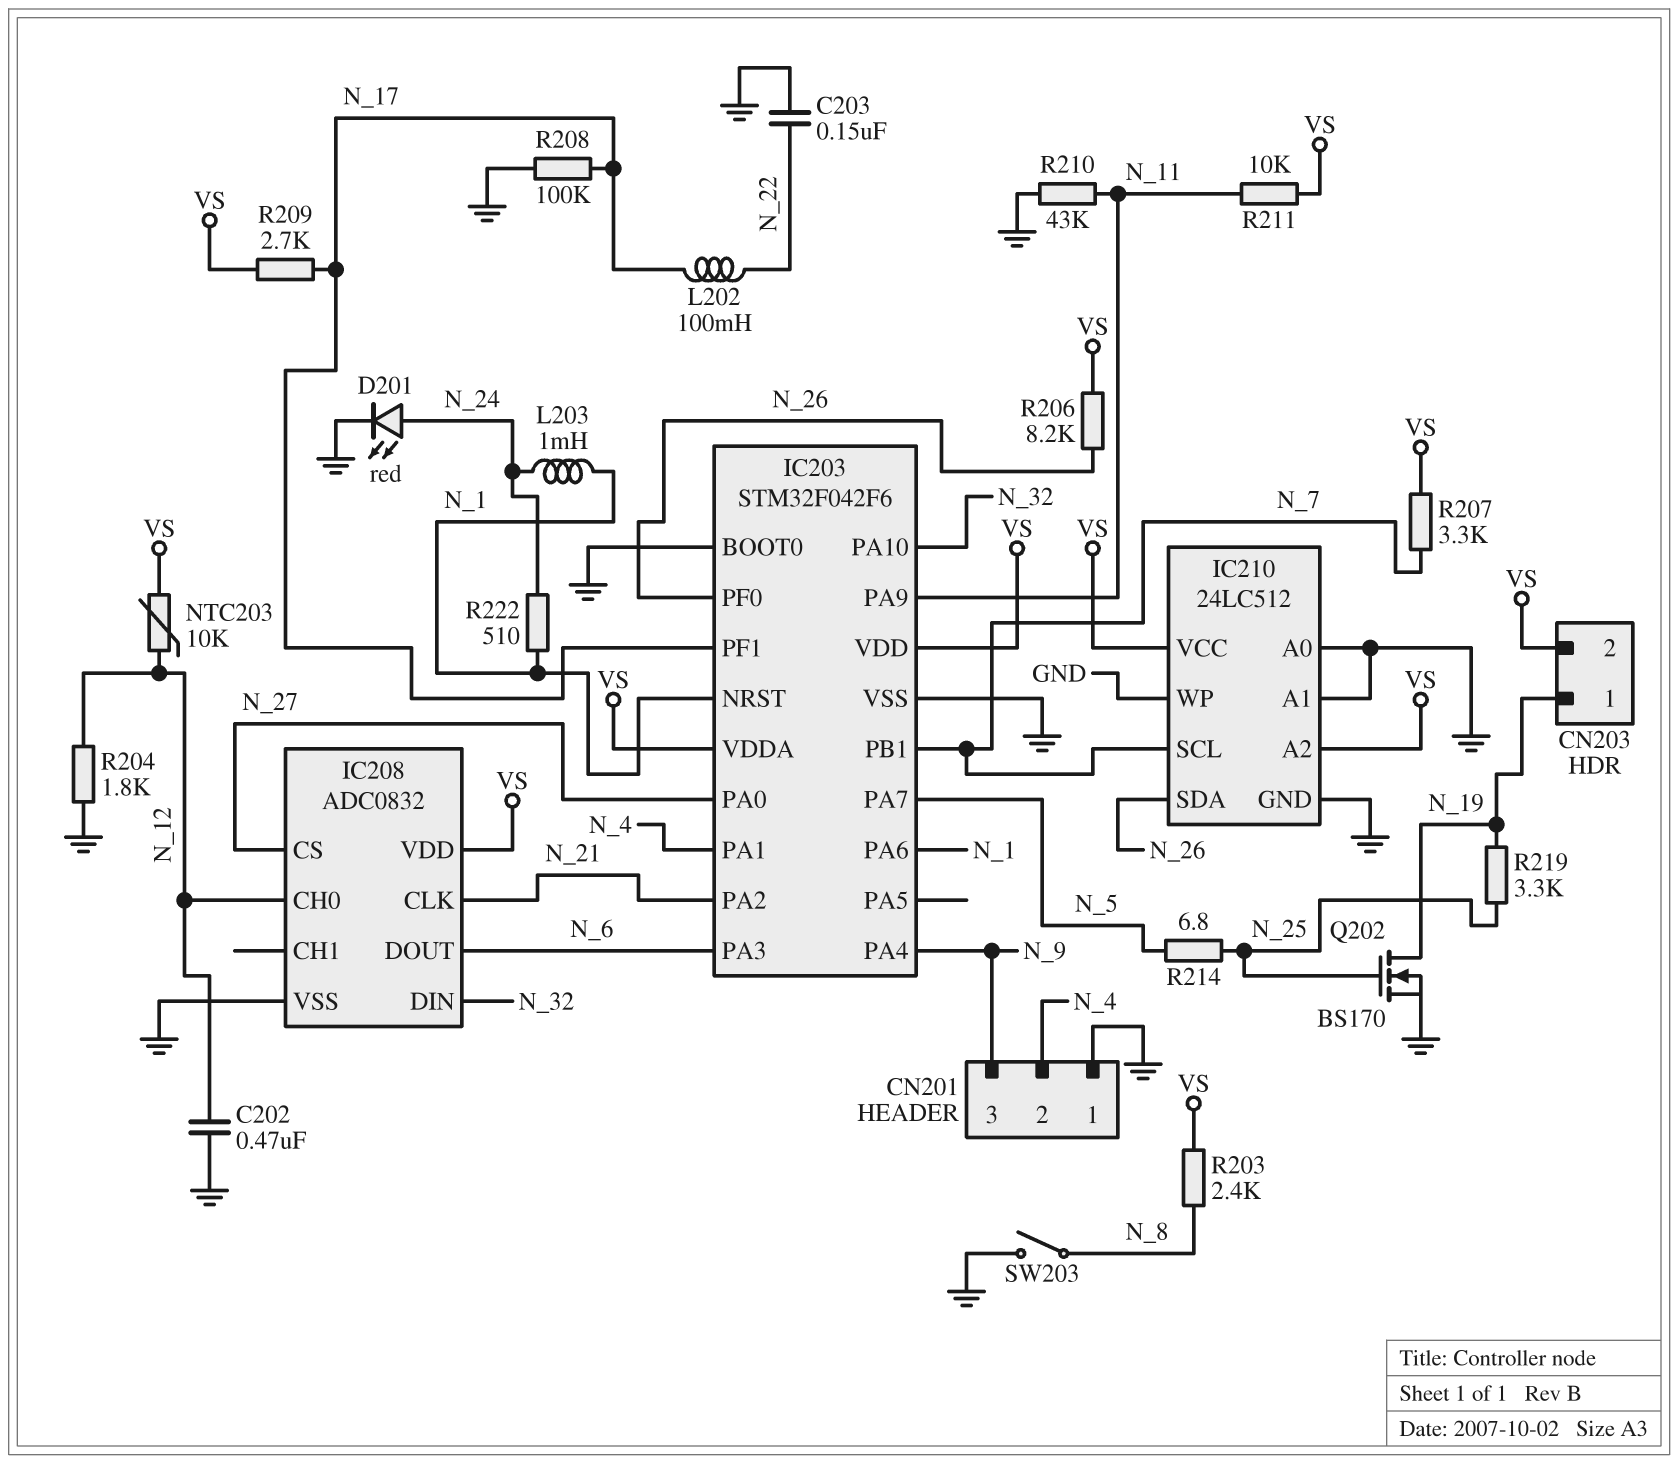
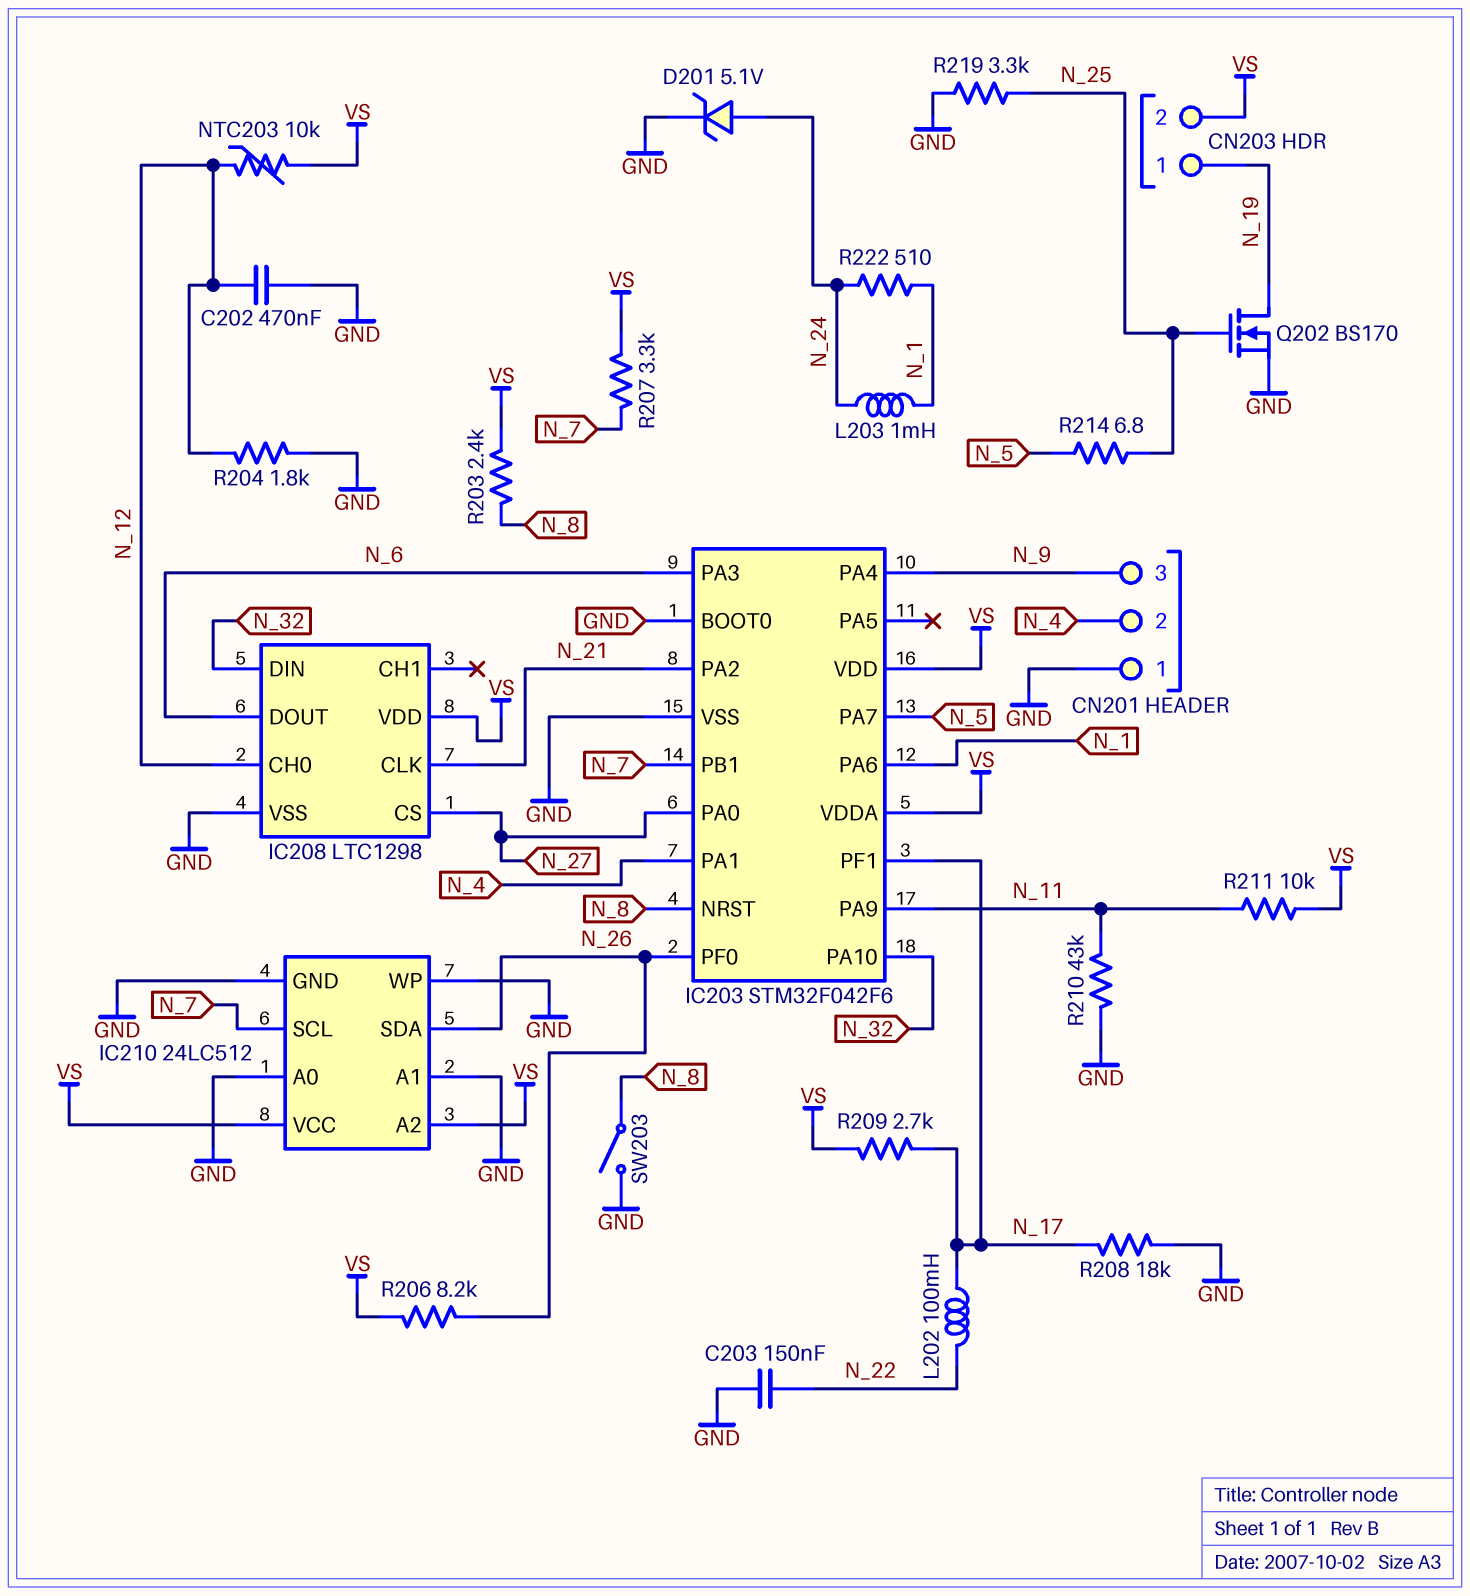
D201: LED red (A N_24, K GND) -> zener 5.1V (A N_24, K GND)
IC203 pin NRST: N_1 -> N_8
IC208: ADC0832 -> LTC1298
R208: 100k (GND, N_17) -> 18k (GND, N_17)
R219: 3.3k (N_19, N_25) -> 3.3k (GND, N_25)

